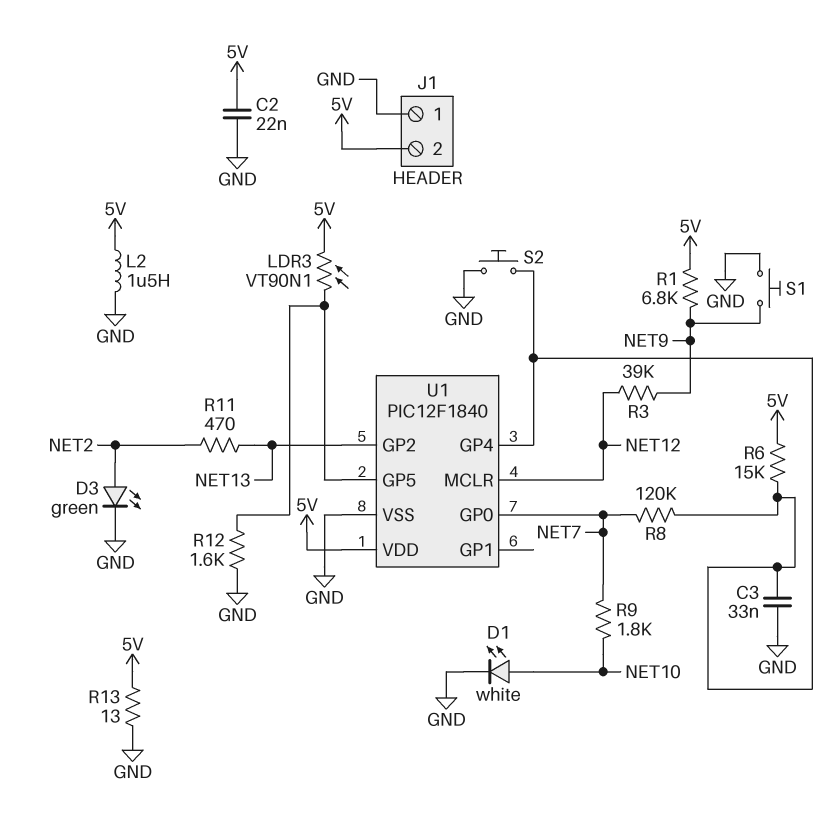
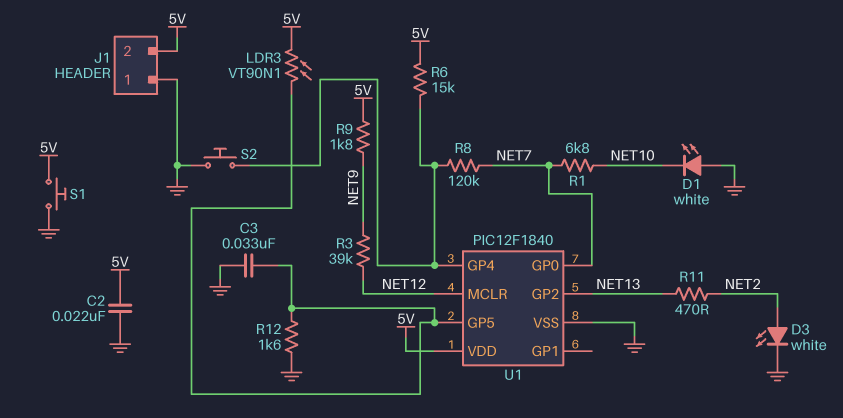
C3: 33nF (GND, U1/GP4) -> 33nF (GND, U1/GP5)
D1: LED white (A NET10, K GND) -> LED white (A GND, K NET10)
D3: LED green (A NET2, K GND) -> LED white (A NET2, K GND)
L2: 1.5uH (5V, GND) -> none
R1: 6.8k (5V, NET9) -> 6.8k (NET7, NET10)
R9: 1.8k (NET7, NET10) -> 1.8k (5V, NET9)
R13: 13 (5V, GND) -> none
S1: button (GND, NET9) -> button (5V, GND)

